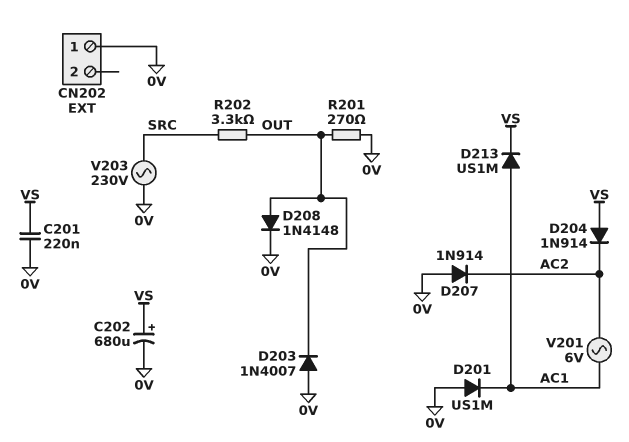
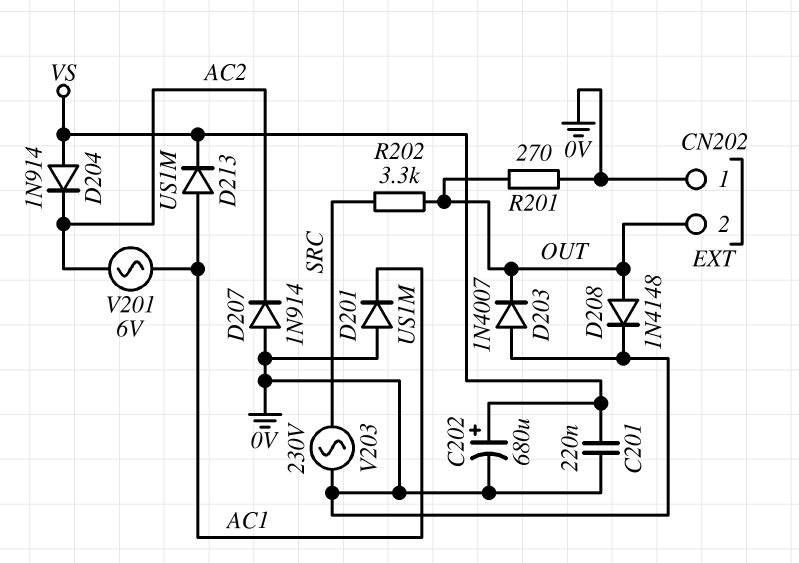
CN202 pin 2: none -> OUT

